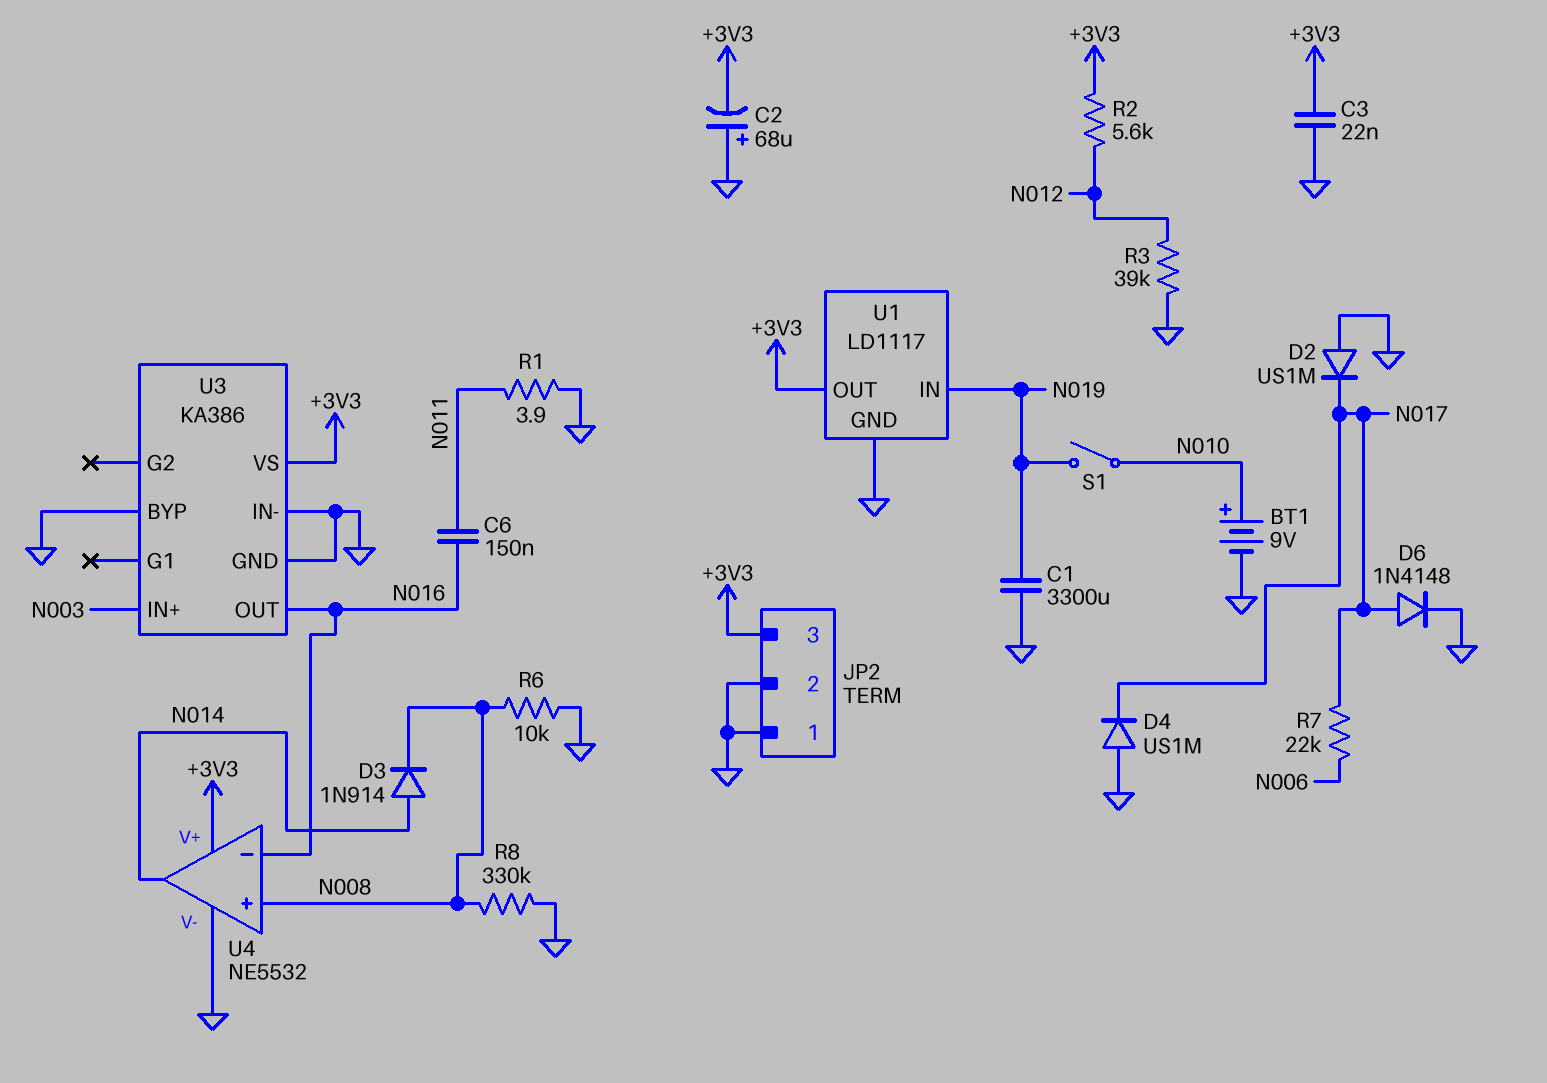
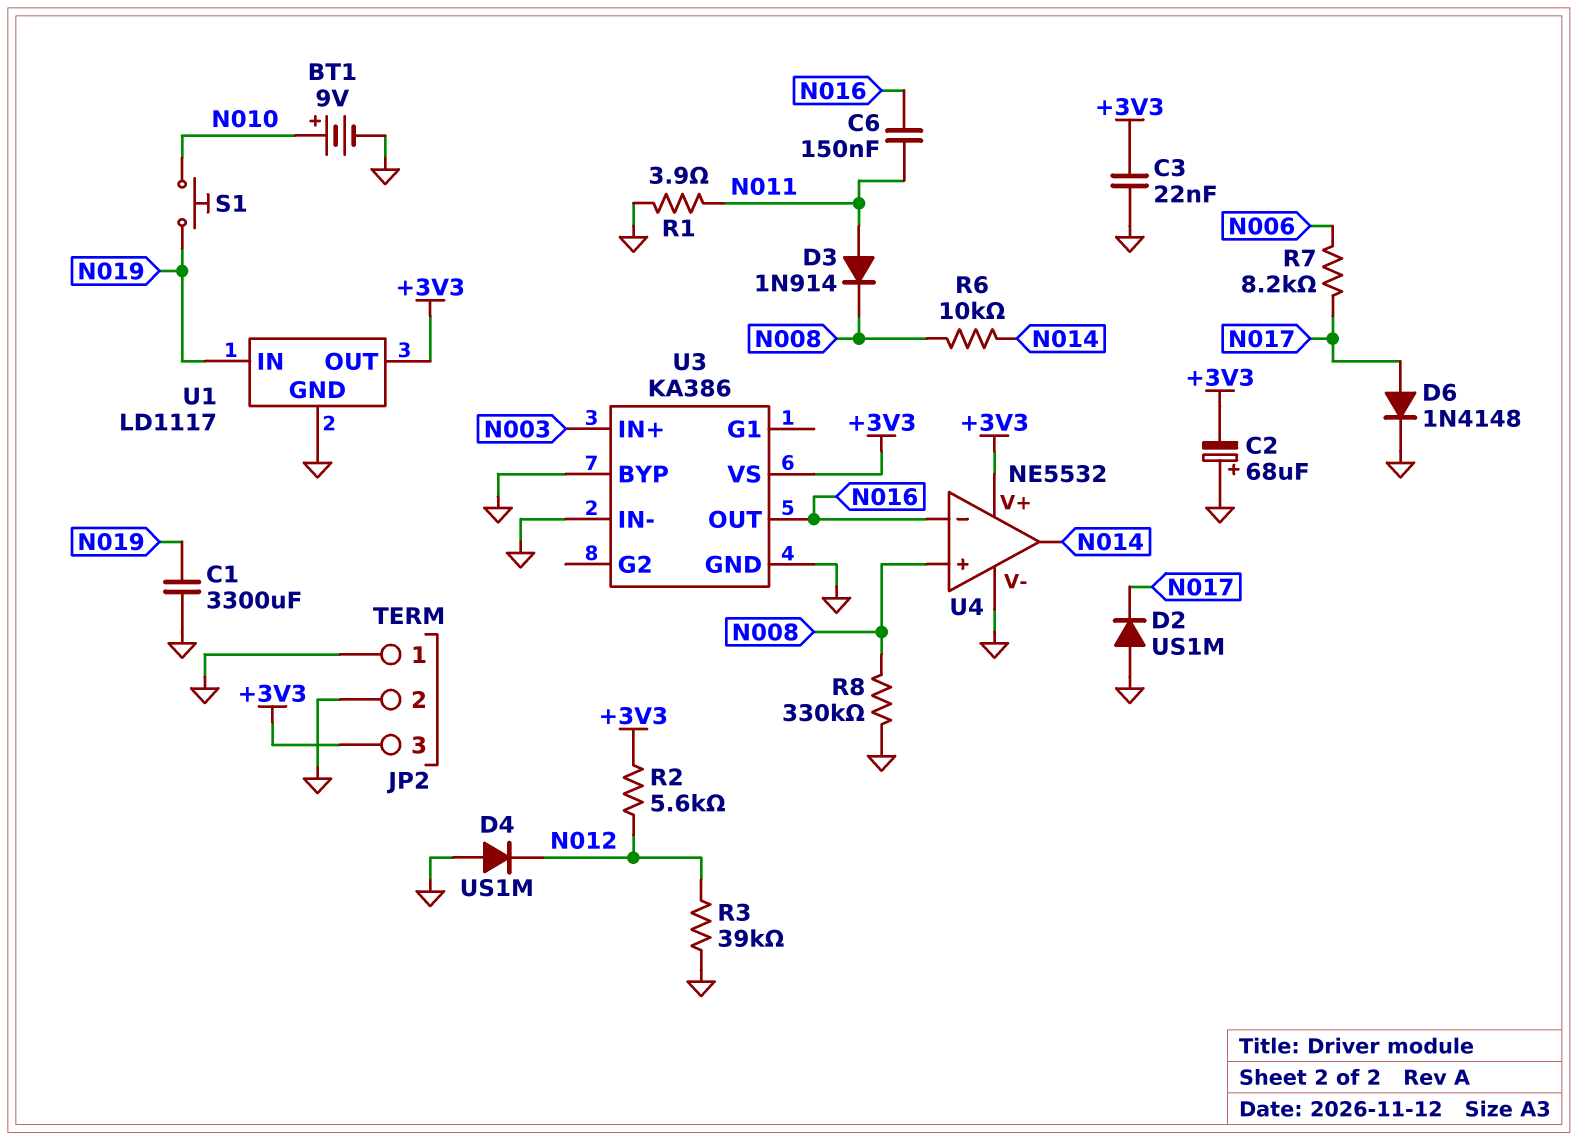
D3: diode 1N914 (A N014, K N008) -> diode 1N914 (A N011, K N008)
D4: diode US1M (A GND, K N017) -> diode US1M (A GND, K N012)
R6: 10k (GND, N008) -> 10k (N008, N014)
R7: 22k (N006, N017) -> 8.2k (N006, N017)
S1: switch (N010, N019) -> button (N010, N019)

